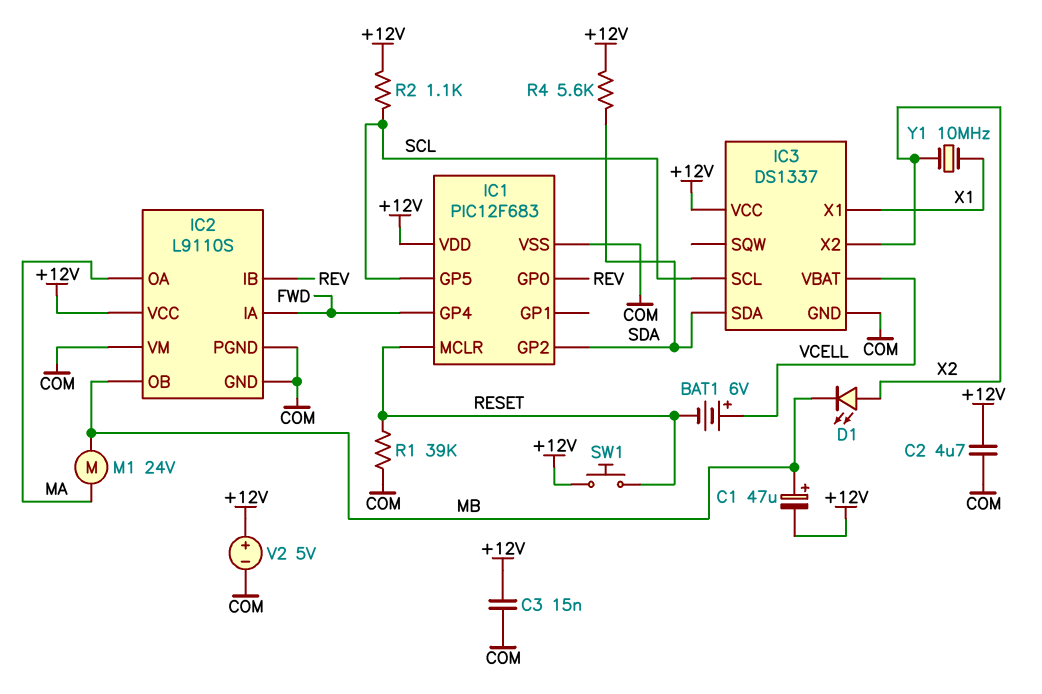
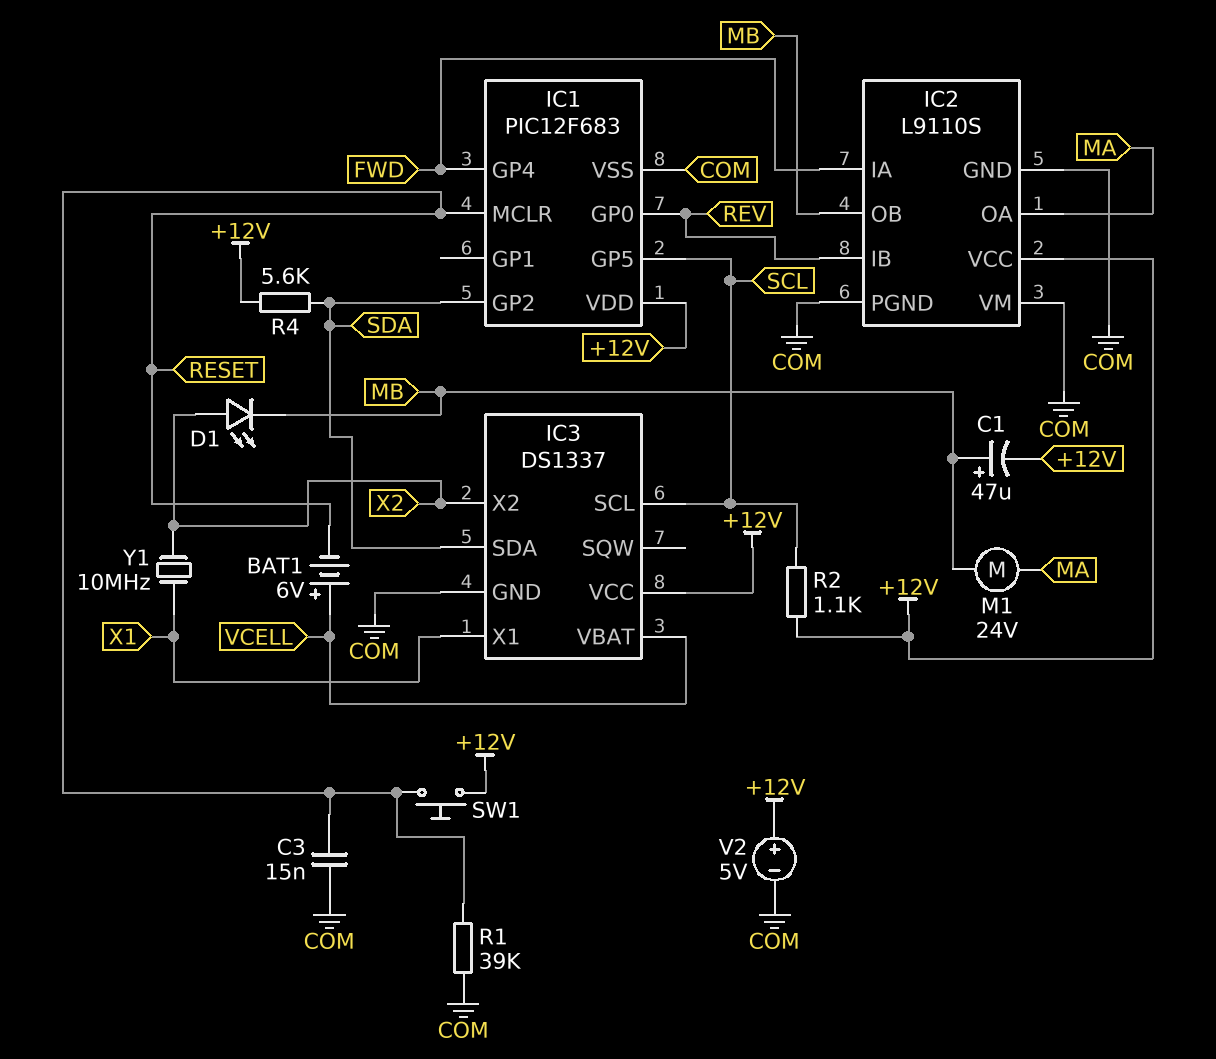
C2: 4.7uF (+12V, COM) -> none
C3: 15nF (+12V, COM) -> 15nF (COM, RESET)

